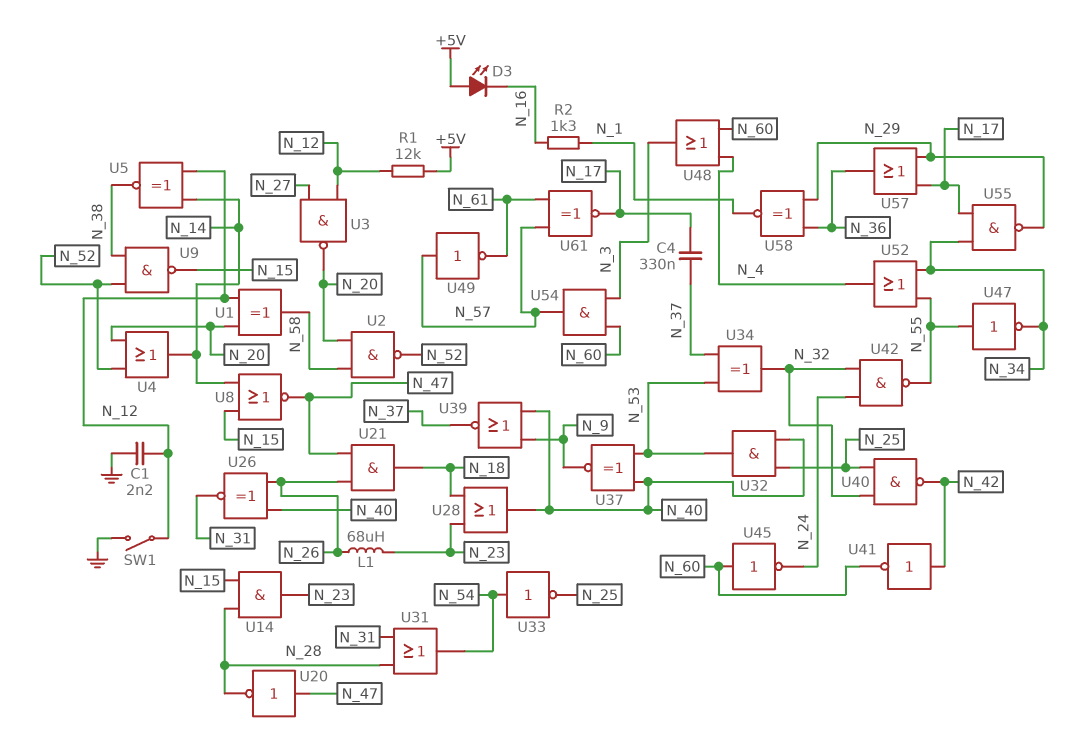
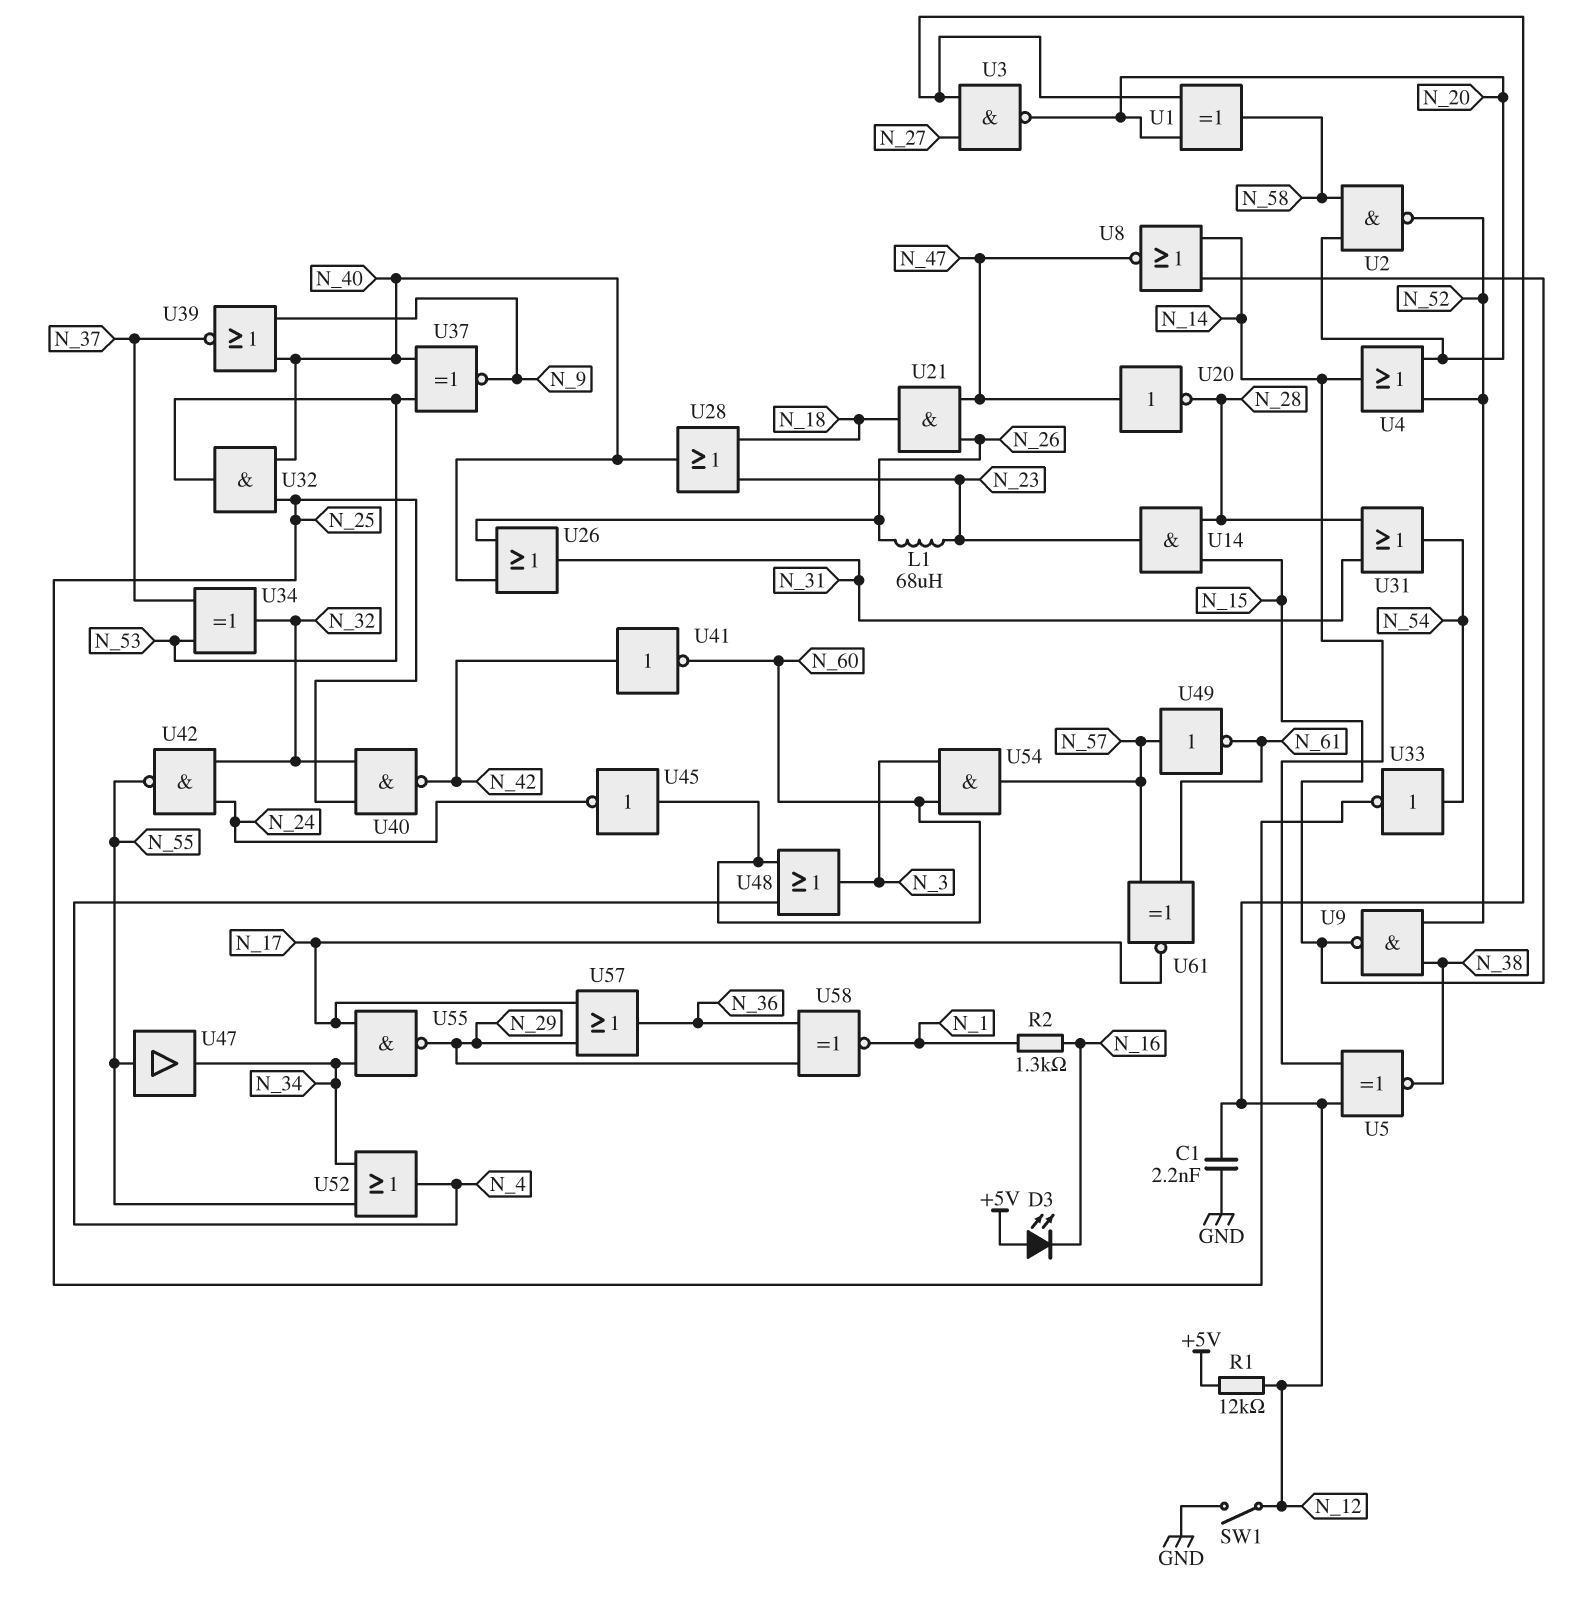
C4: 330nF (N_17, N_37) -> none
U26: XNOR (in N_26, in N_40, out N_31) -> OR (in N_26, in N_40, out N_31)
U47: NOT (in N_55, out N_34) -> buffer (in N_55, out N_34)

